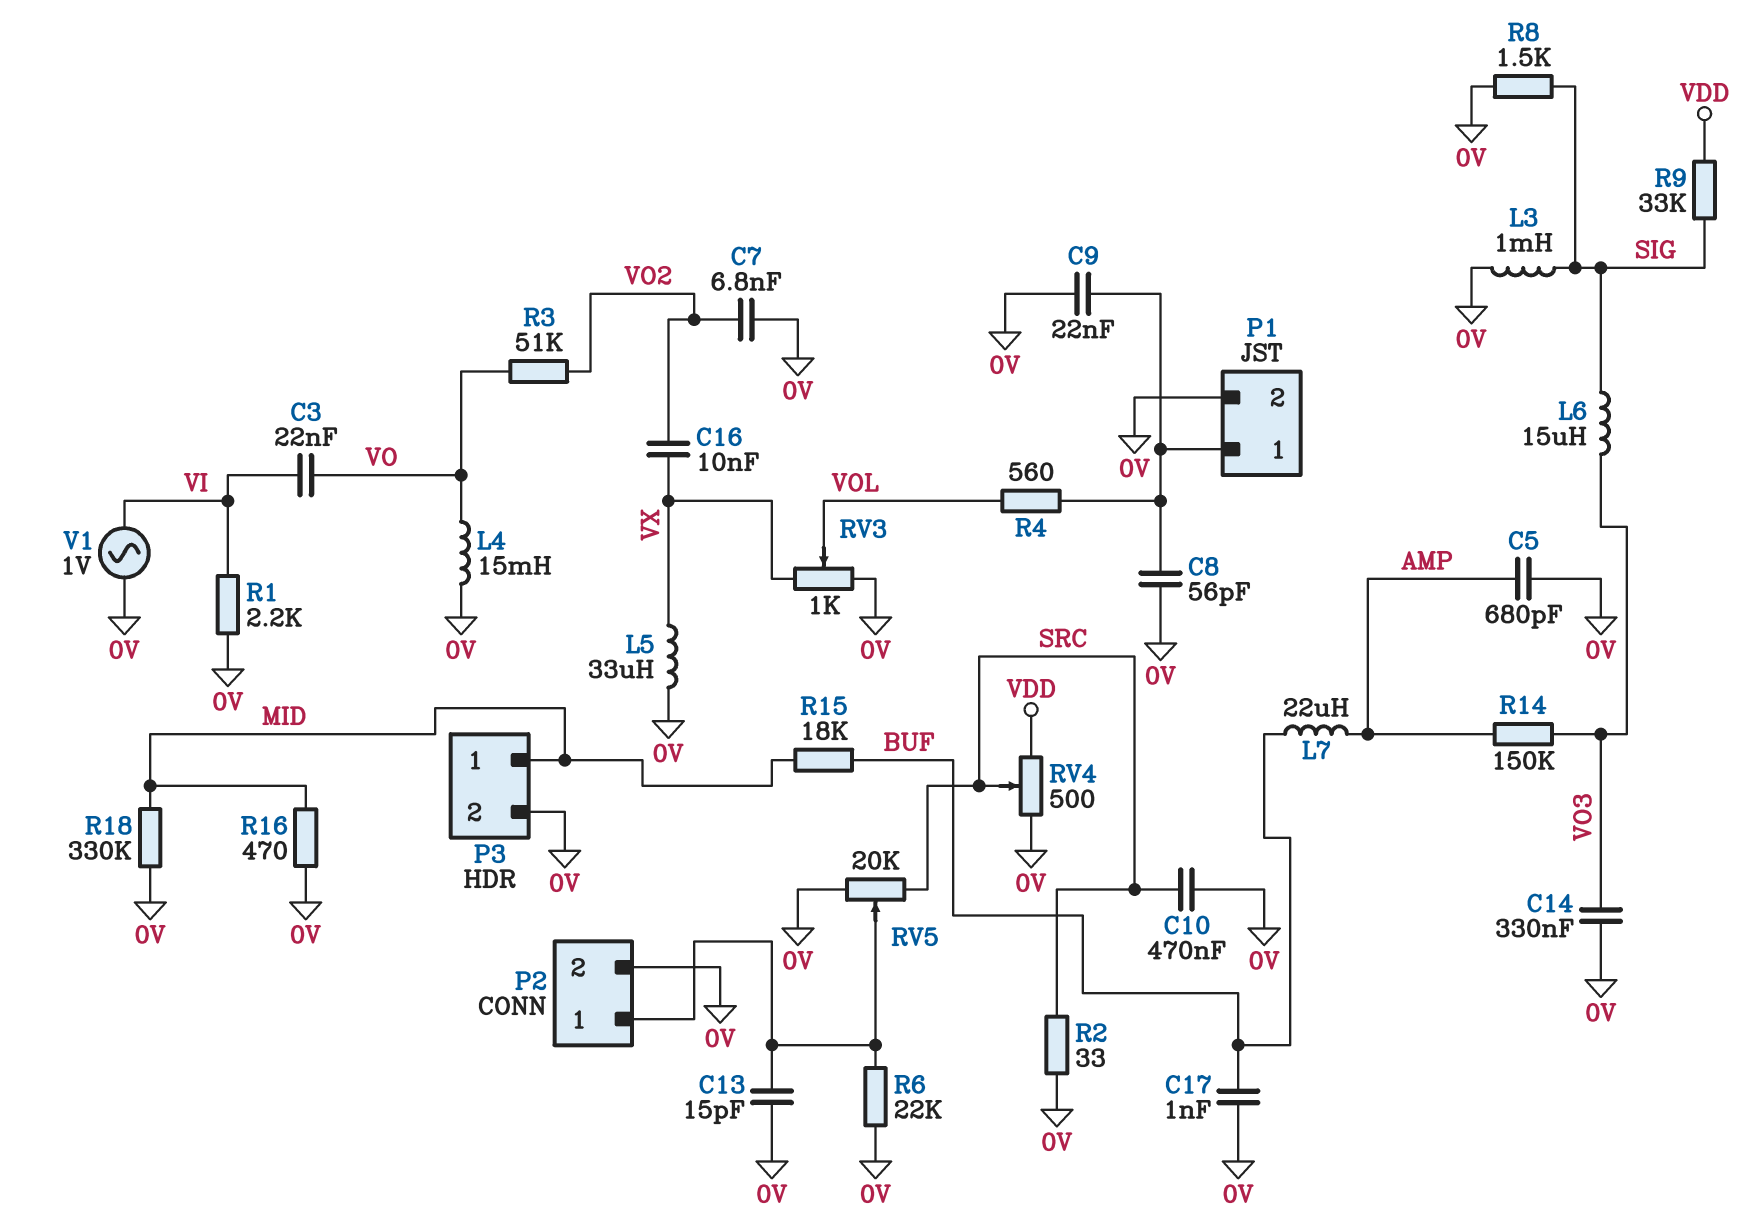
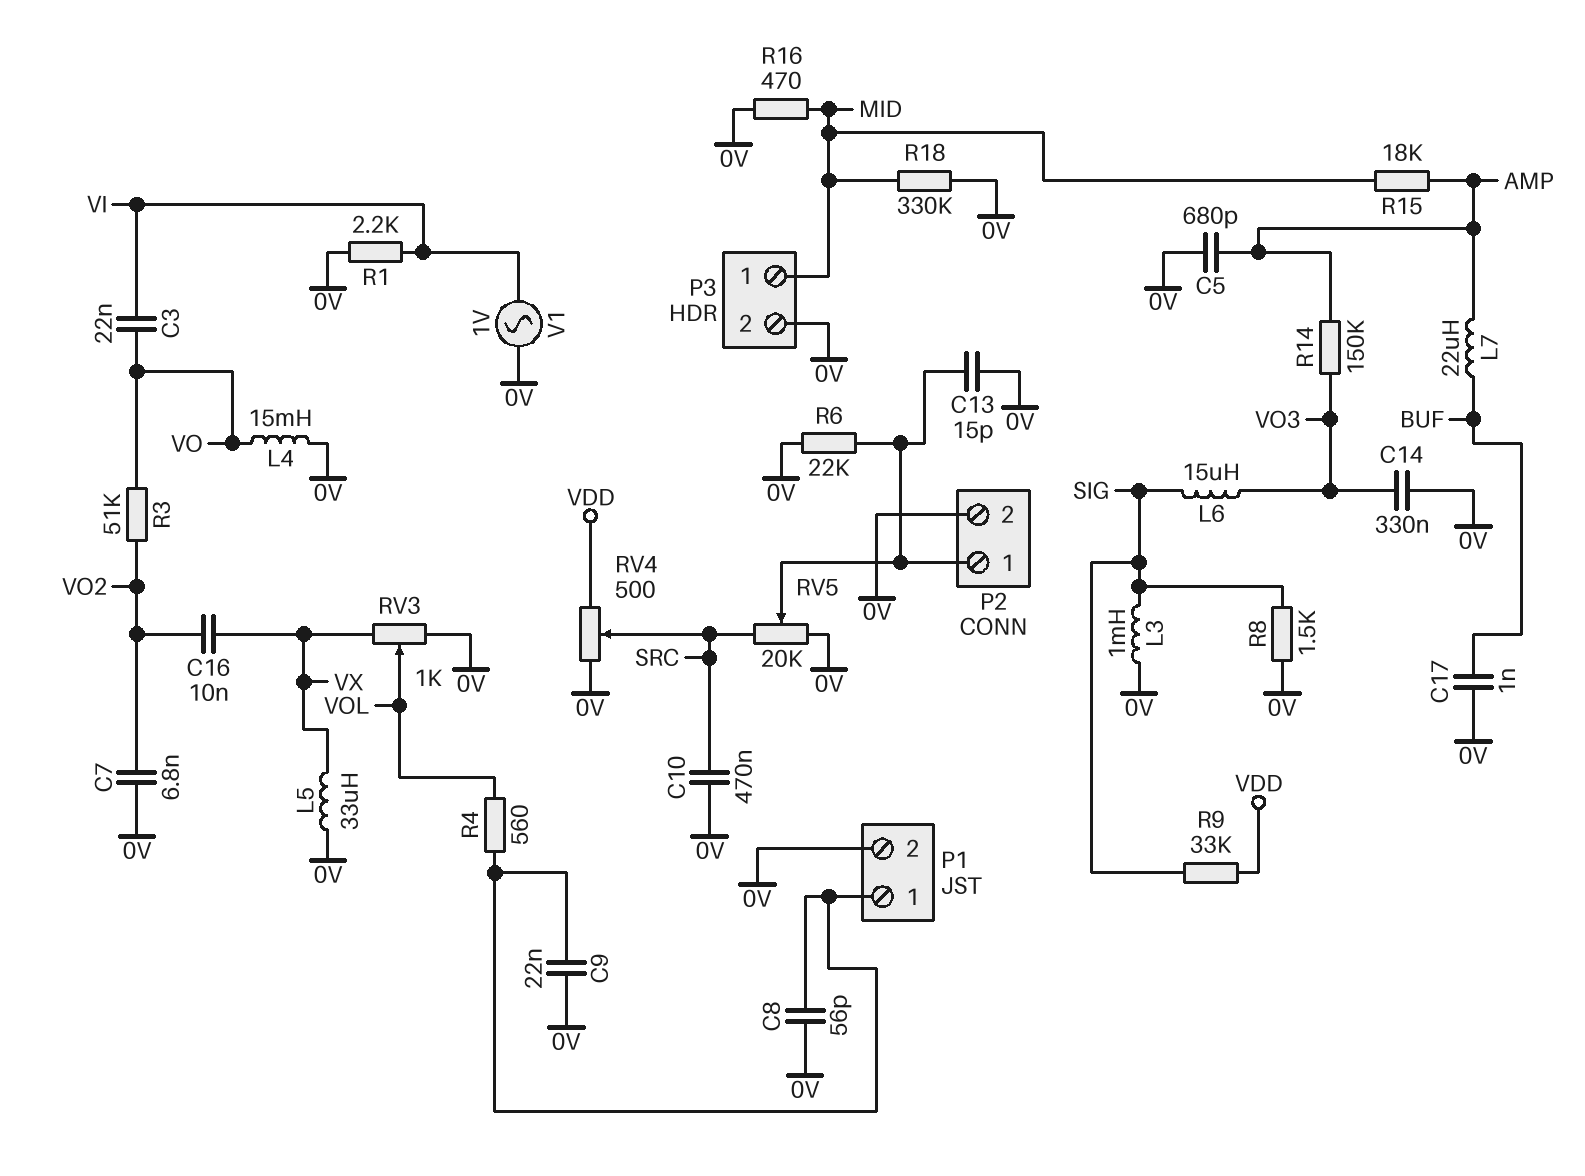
R2: 33 (0V, SRC) -> none
R15: 18k (BUF, MID) -> 18k (AMP, MID)

